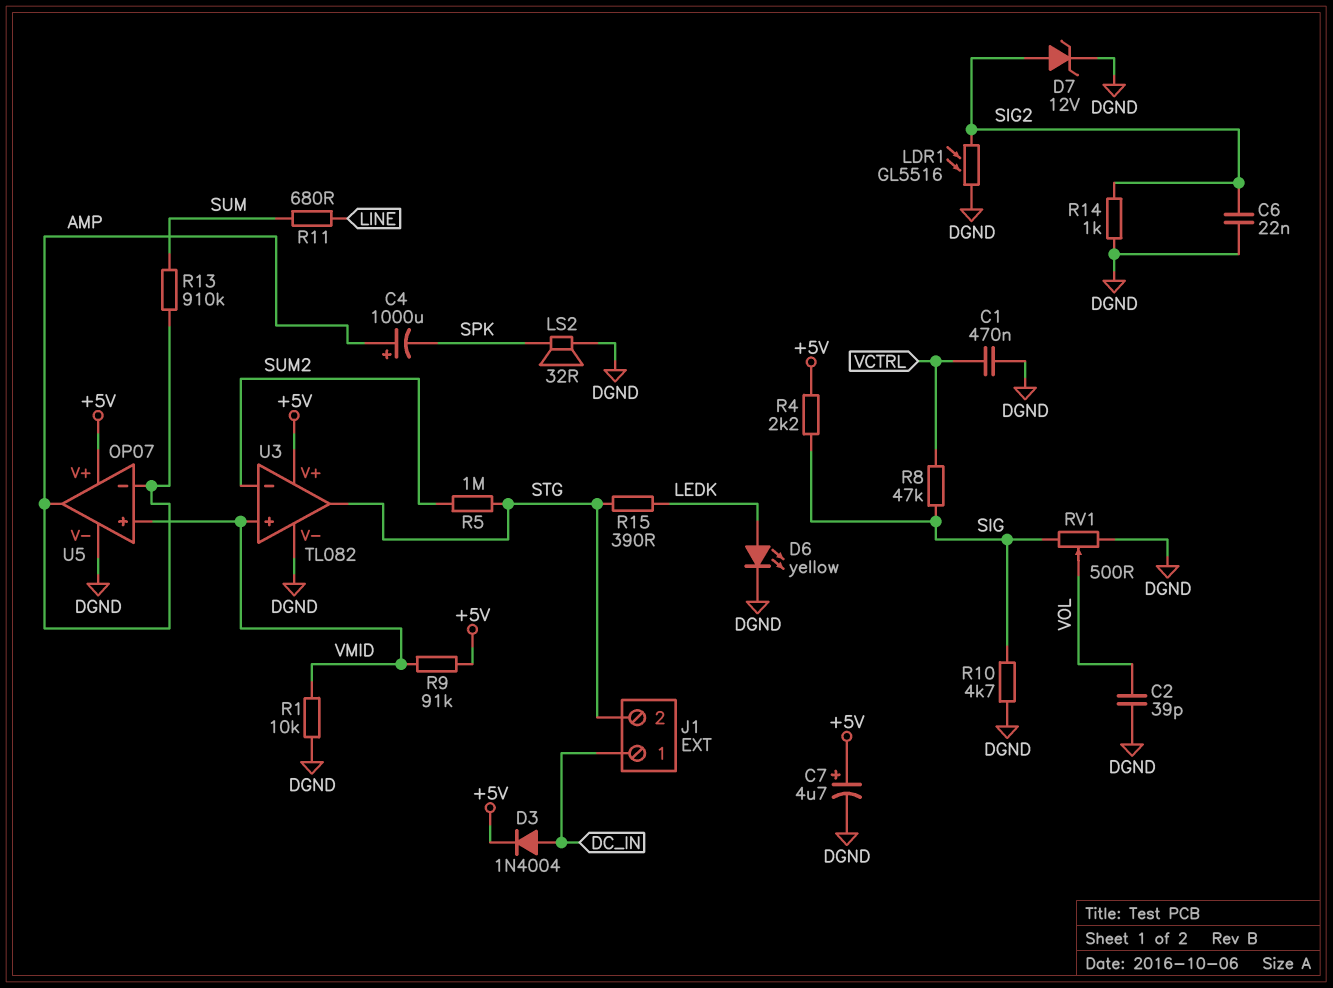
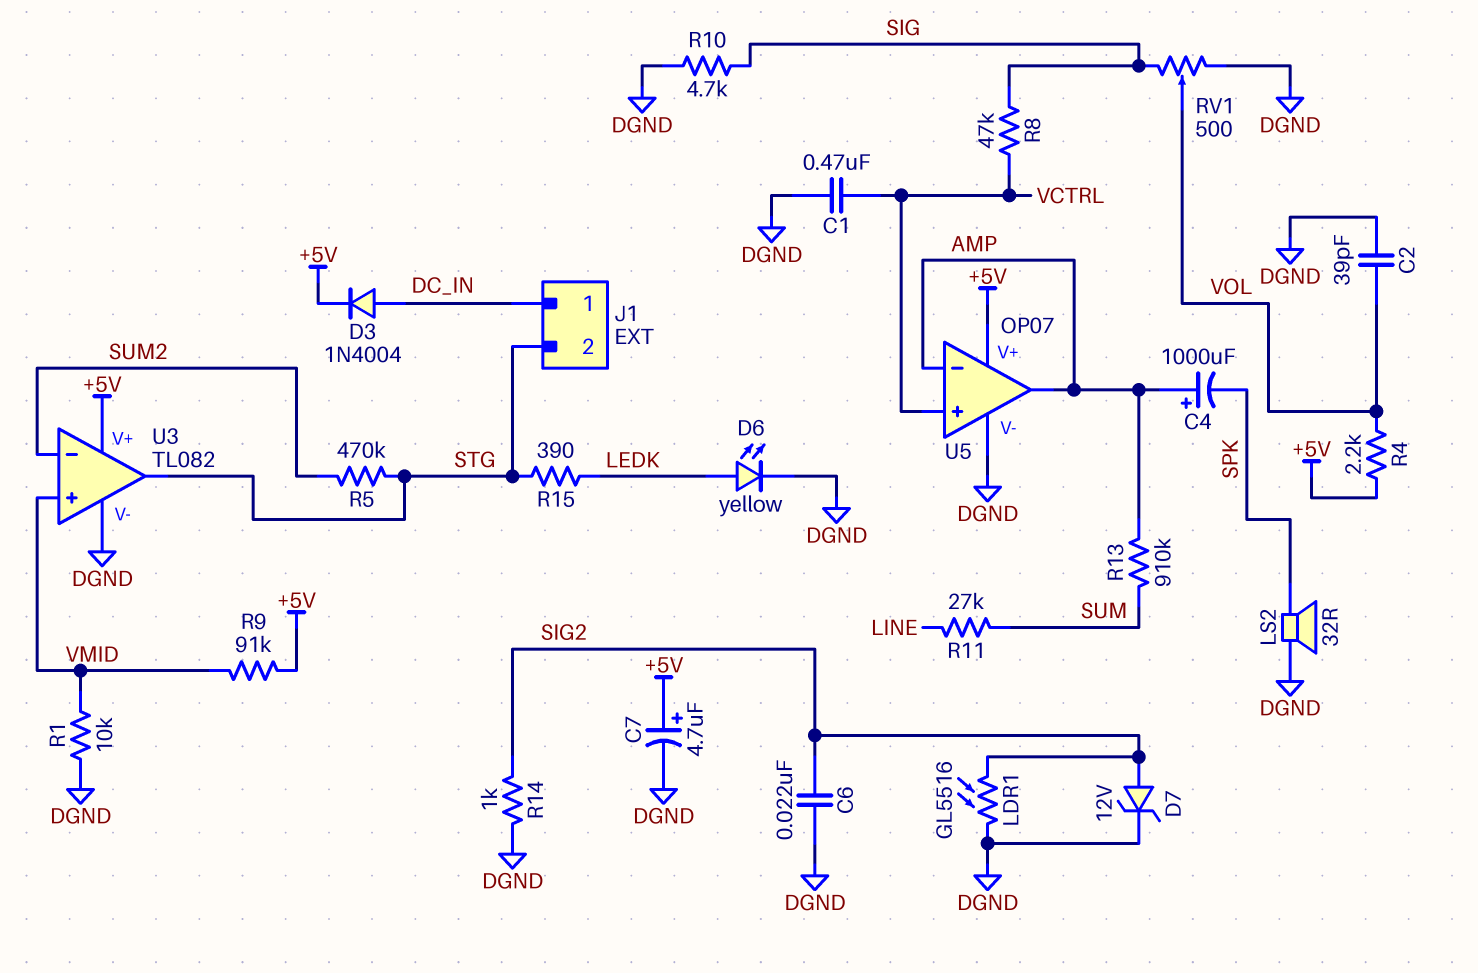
R4: 2.2k (+5V, SIG) -> 2.2k (+5V, VOL)
R5: 1M (STG, SUM2) -> 470k (STG, SUM2)
R11: 680 (LINE, SUM) -> 27k (LINE, SUM)
U5 pin in+: VMID -> VCTRL

